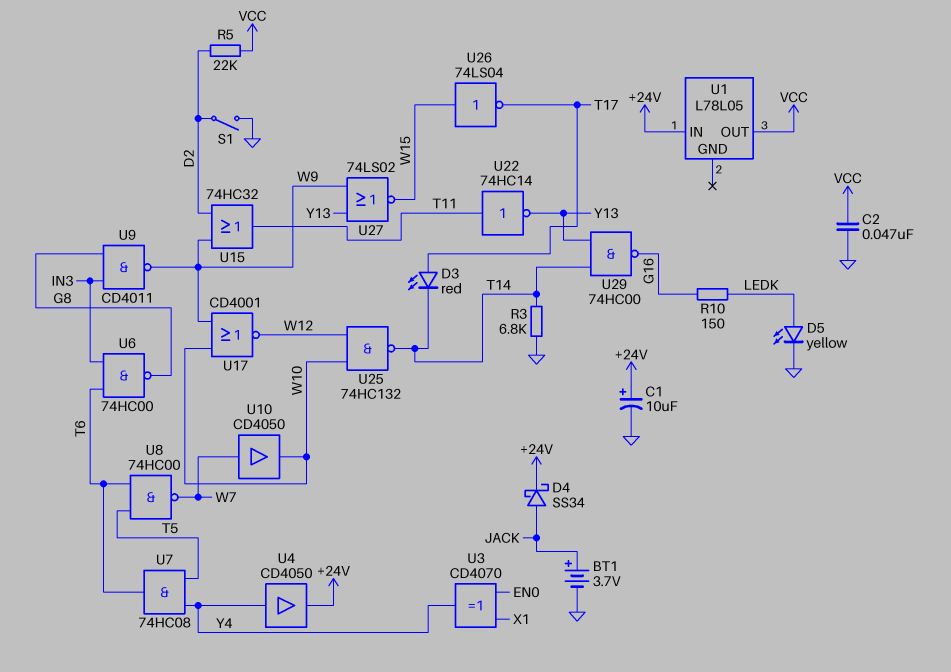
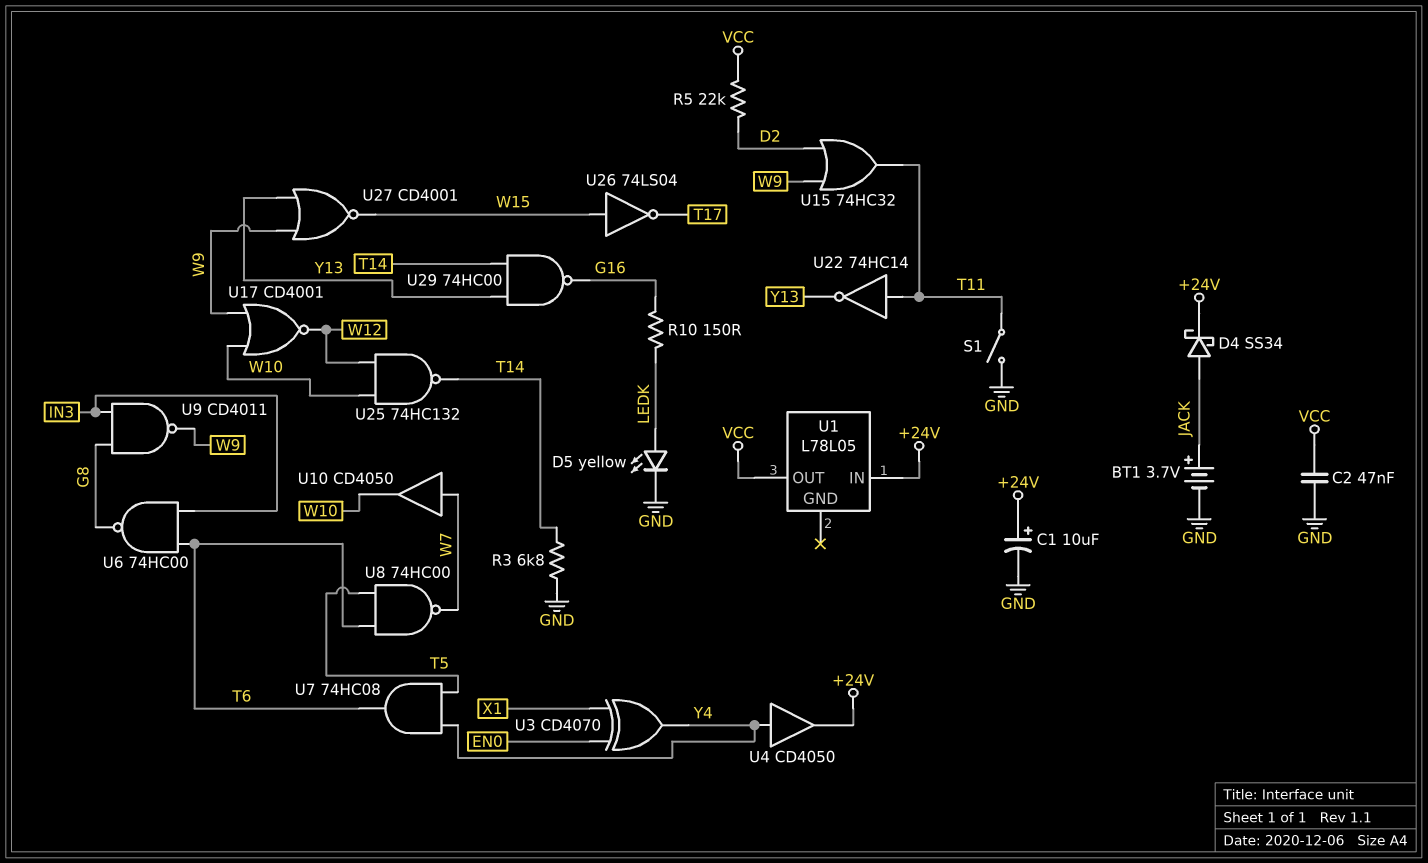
D3: LED red (A T17, K T14) -> none
S1: switch (D2, GND) -> switch (GND, T11)
U27: NOR 74LS02 (in W9, in Y13, out W15) -> NOR CD4001 (in W9, in Y13, out W15)

